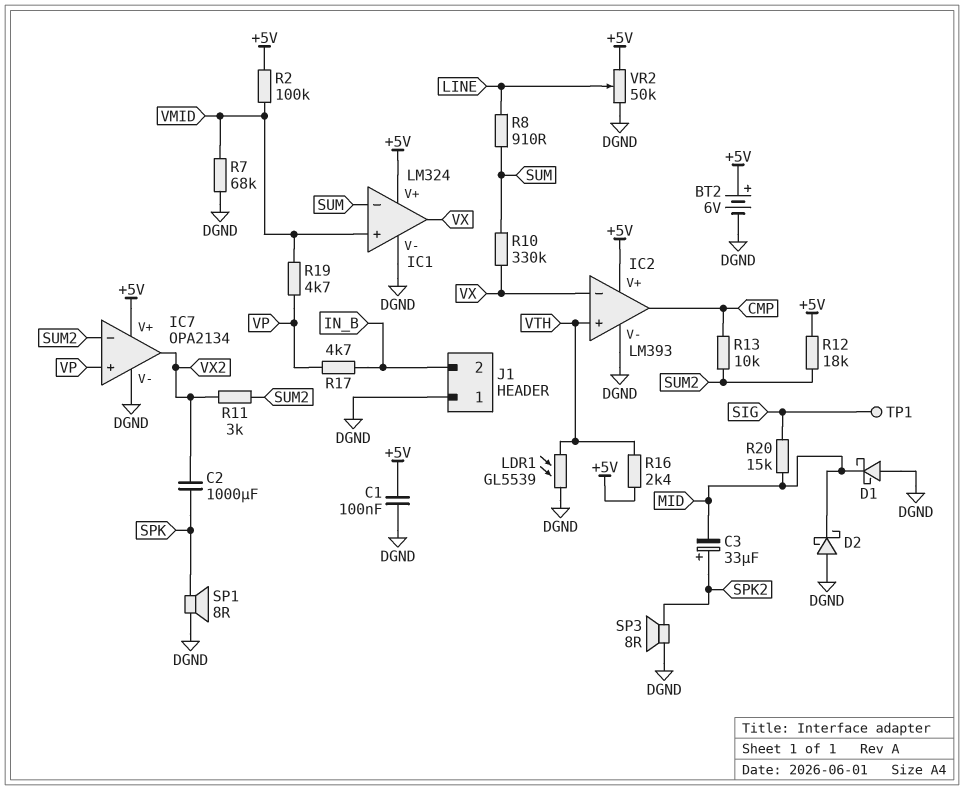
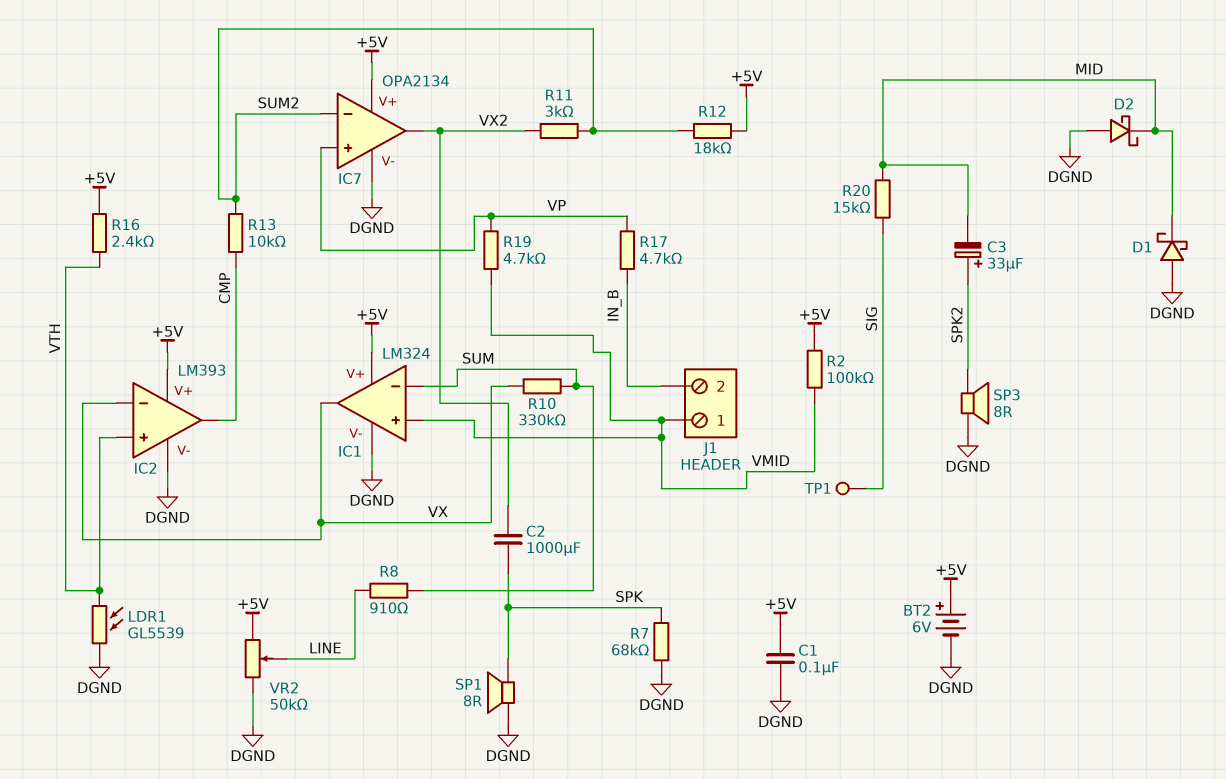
J1 pin 1: DGND -> VMID
R7: 68k (DGND, VMID) -> 68k (DGND, SPK)

